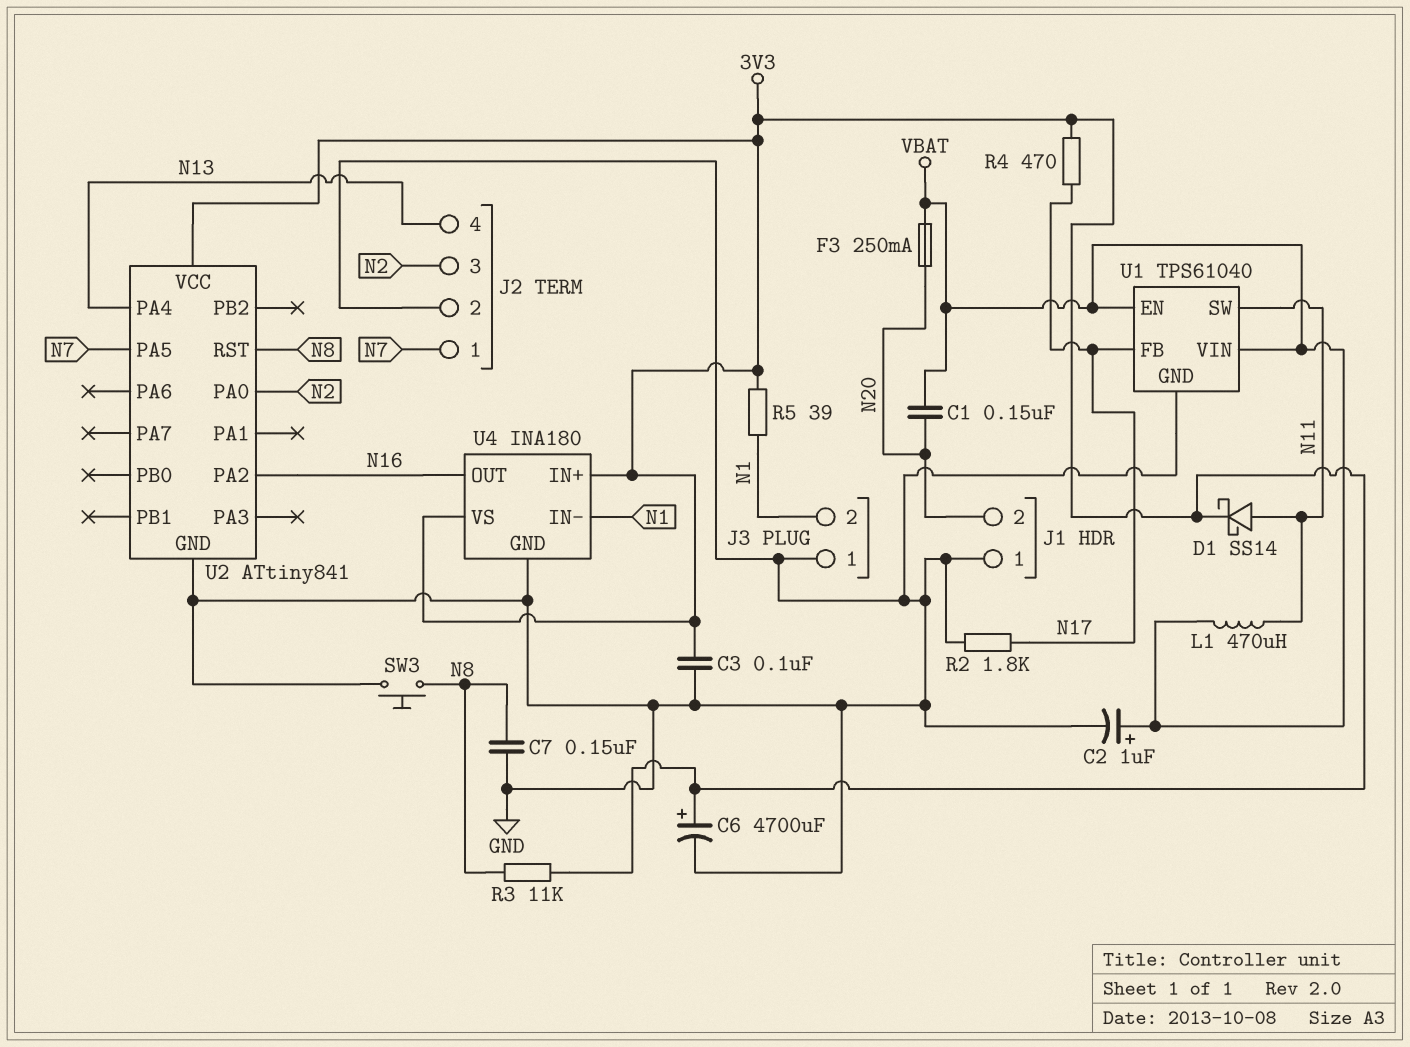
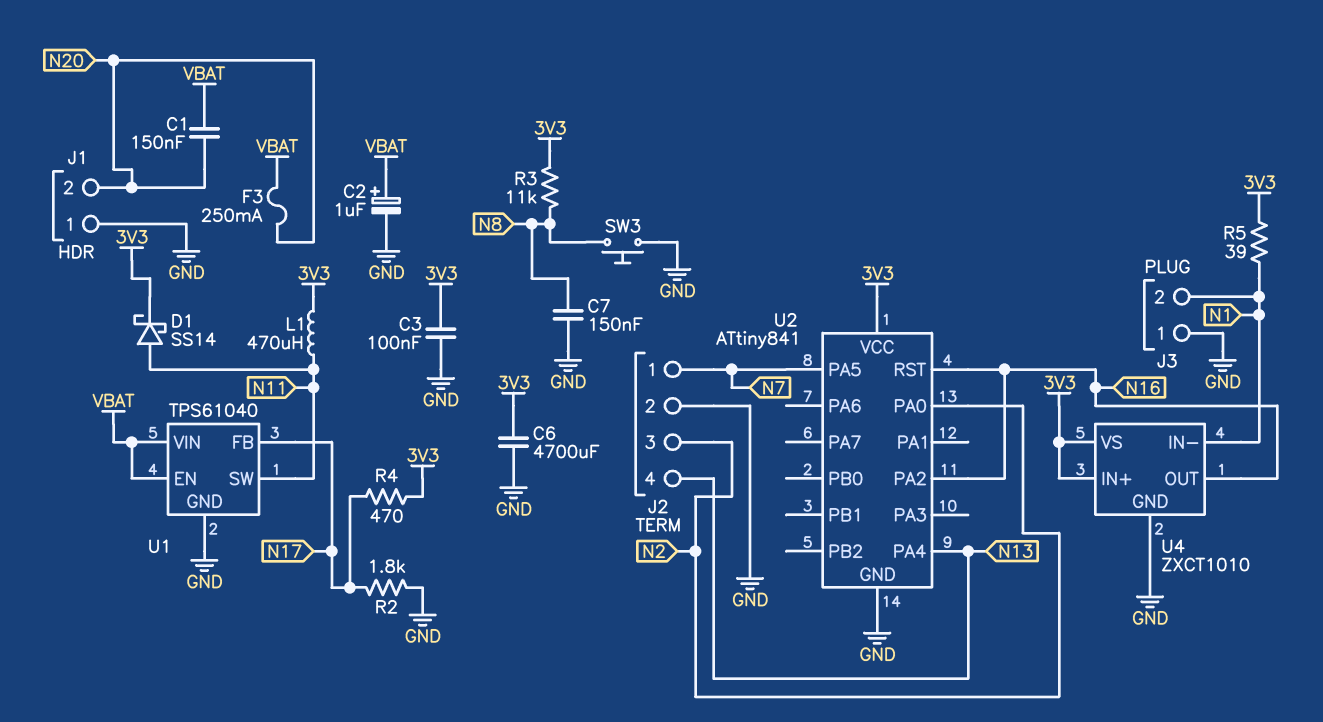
C6: 4700uF (plus 3V3, minus GND) -> 4700uF (3V3, GND)
L1: 470uH (N11, VBAT) -> 470uH (3V3, N11)
U2 pin RST: N8 -> N16
U4: INA180 -> ZXCT1010

